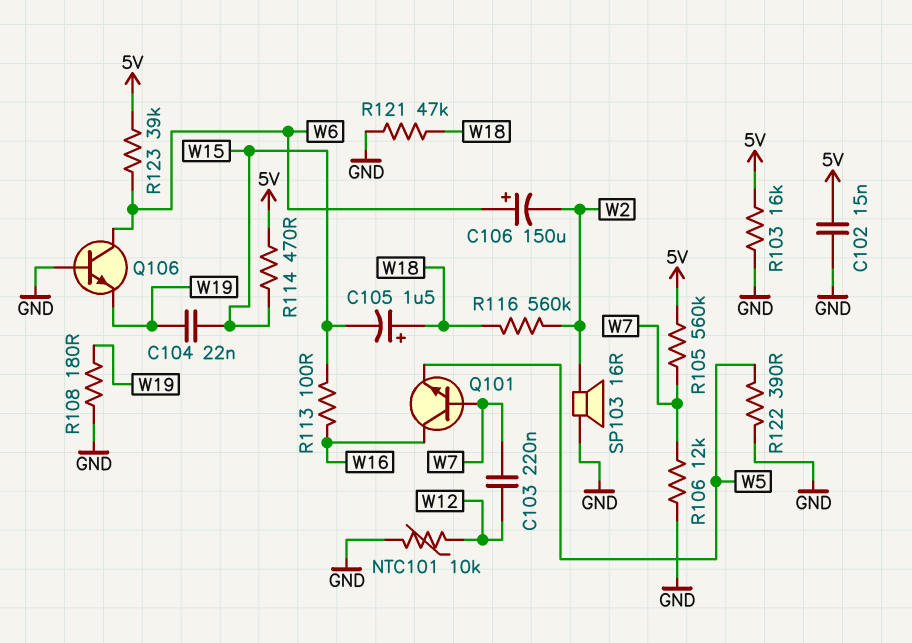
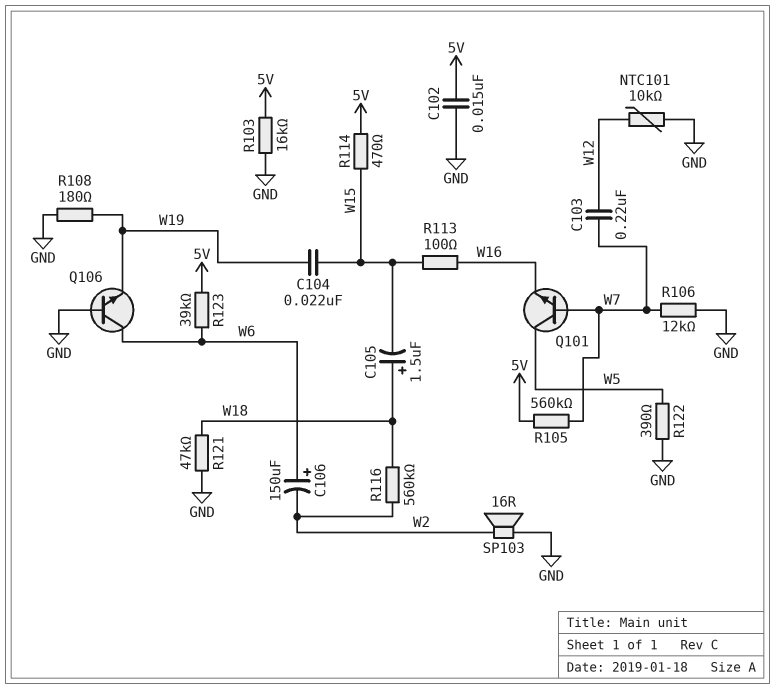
Q101: NPN (B W7, C W16, E W5) -> NPN (B W7, C W5, E W16)

